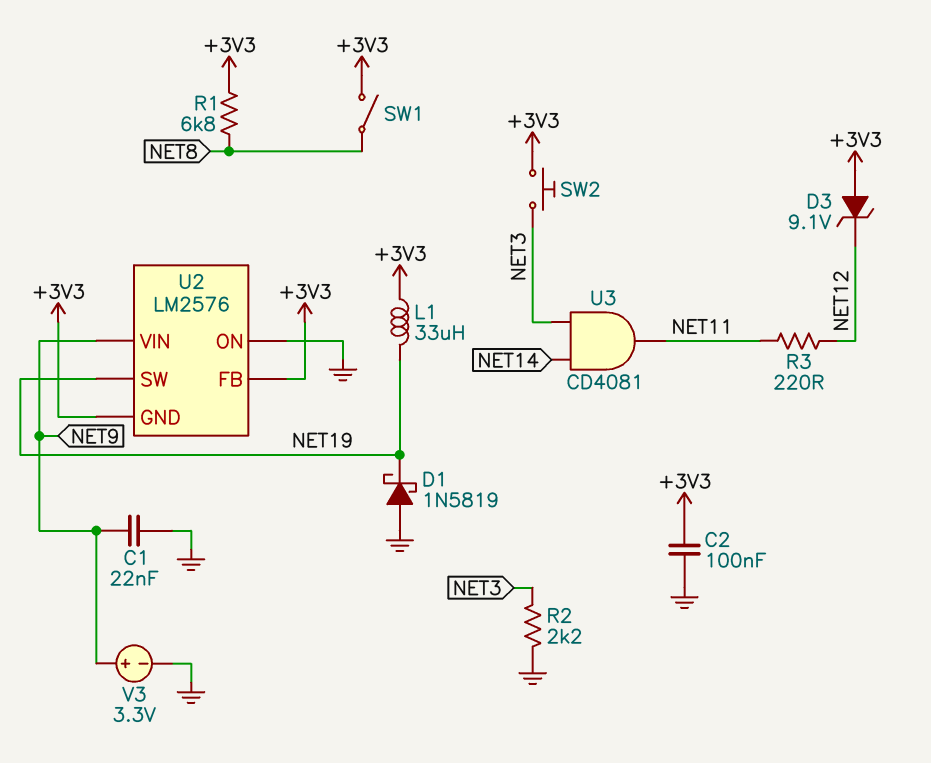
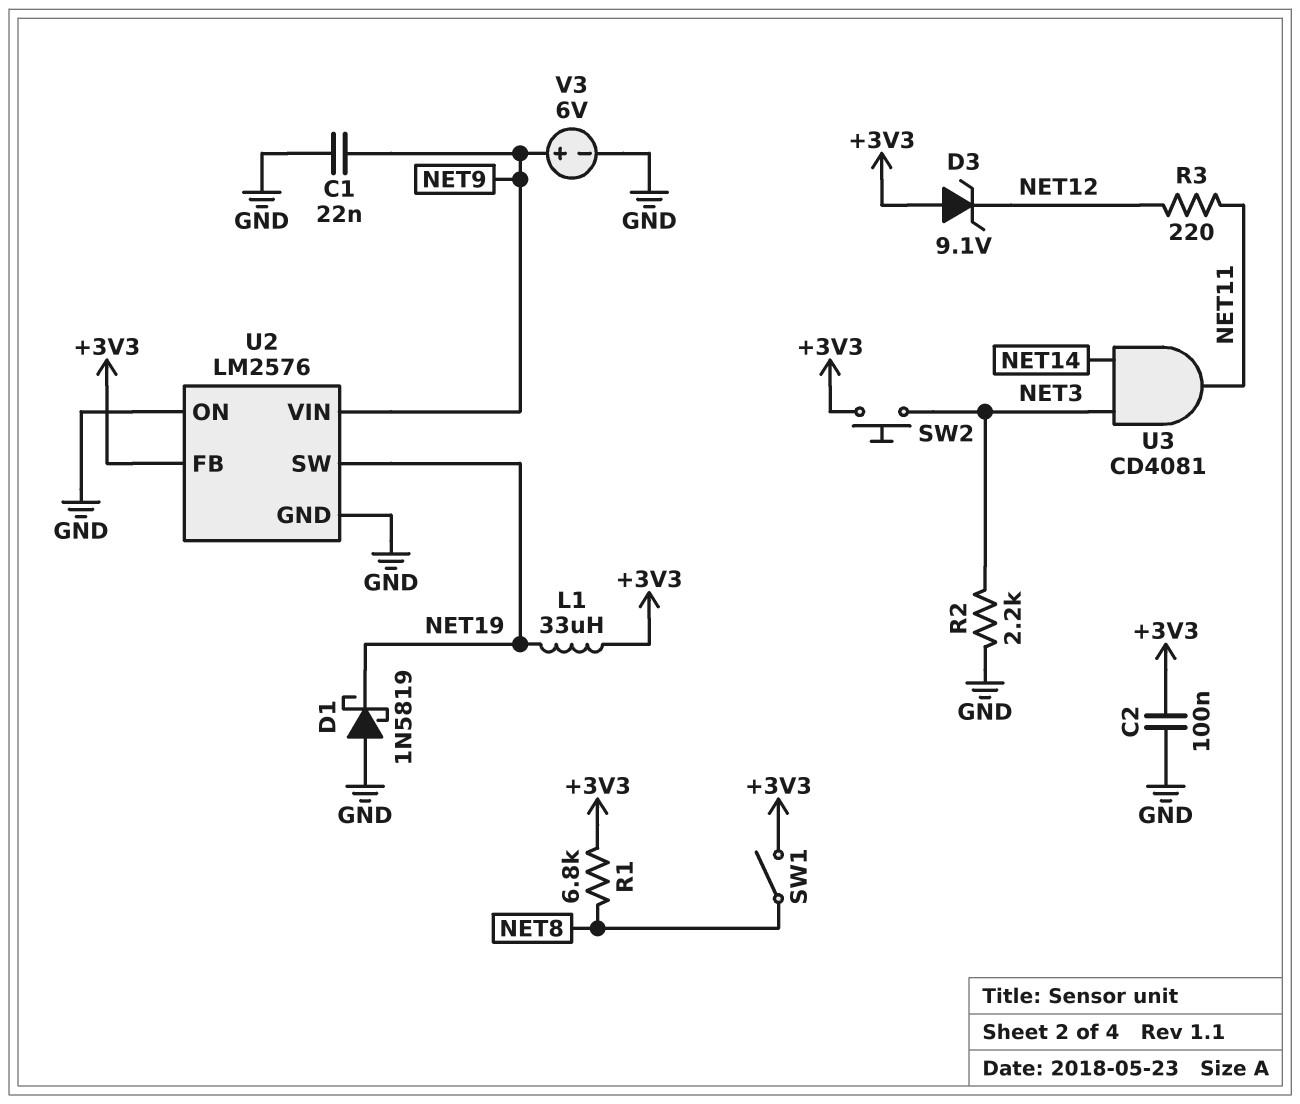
U2 pin GND: +3V3 -> GND
V3: 3.3V (plus NET9, minus GND) -> 6V (plus NET9, minus GND)

